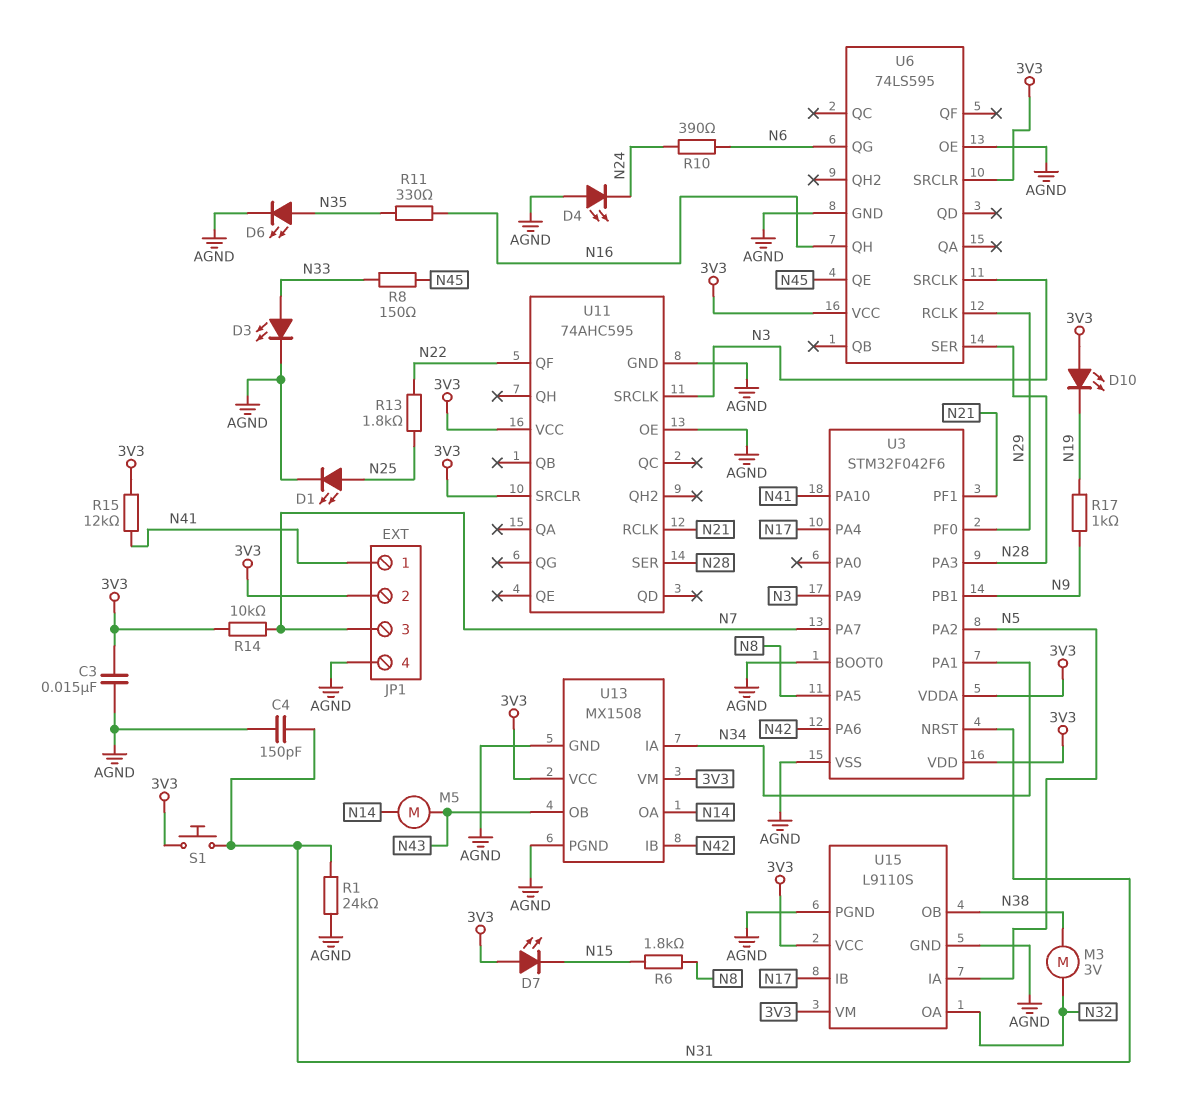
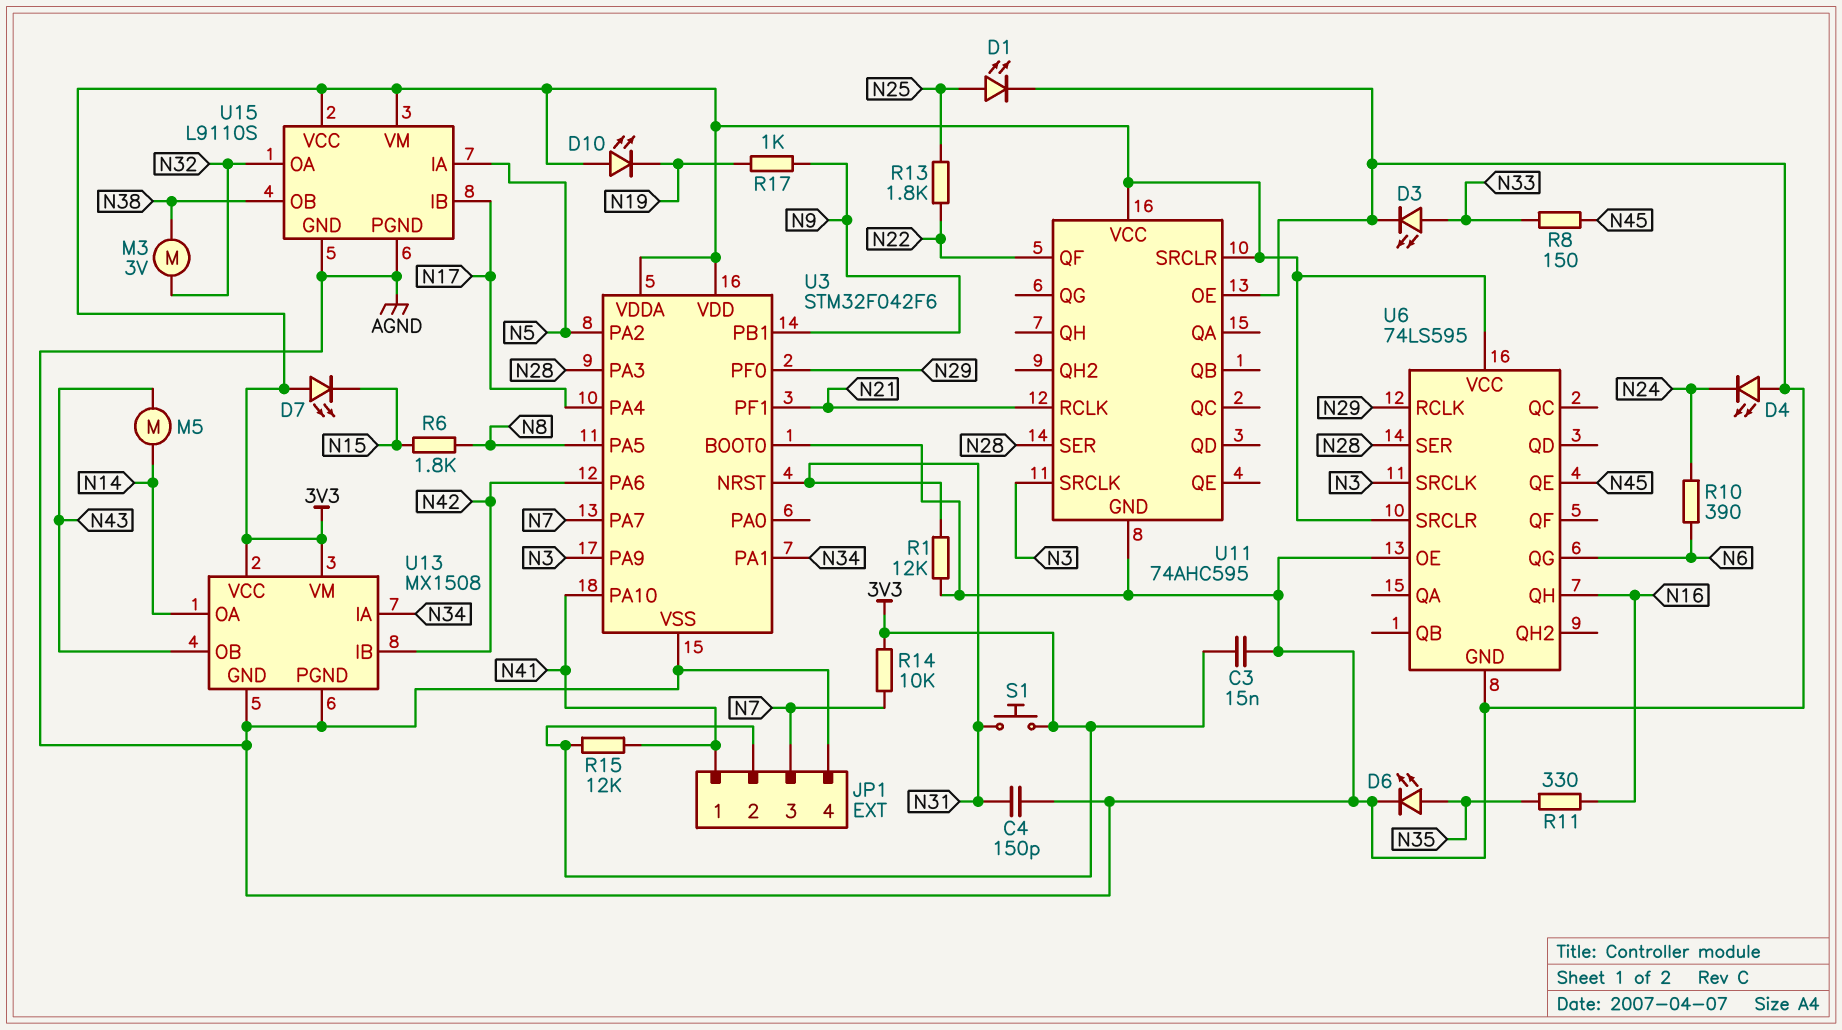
R1: 24k (AGND, N31) -> 12k (AGND, N31)

